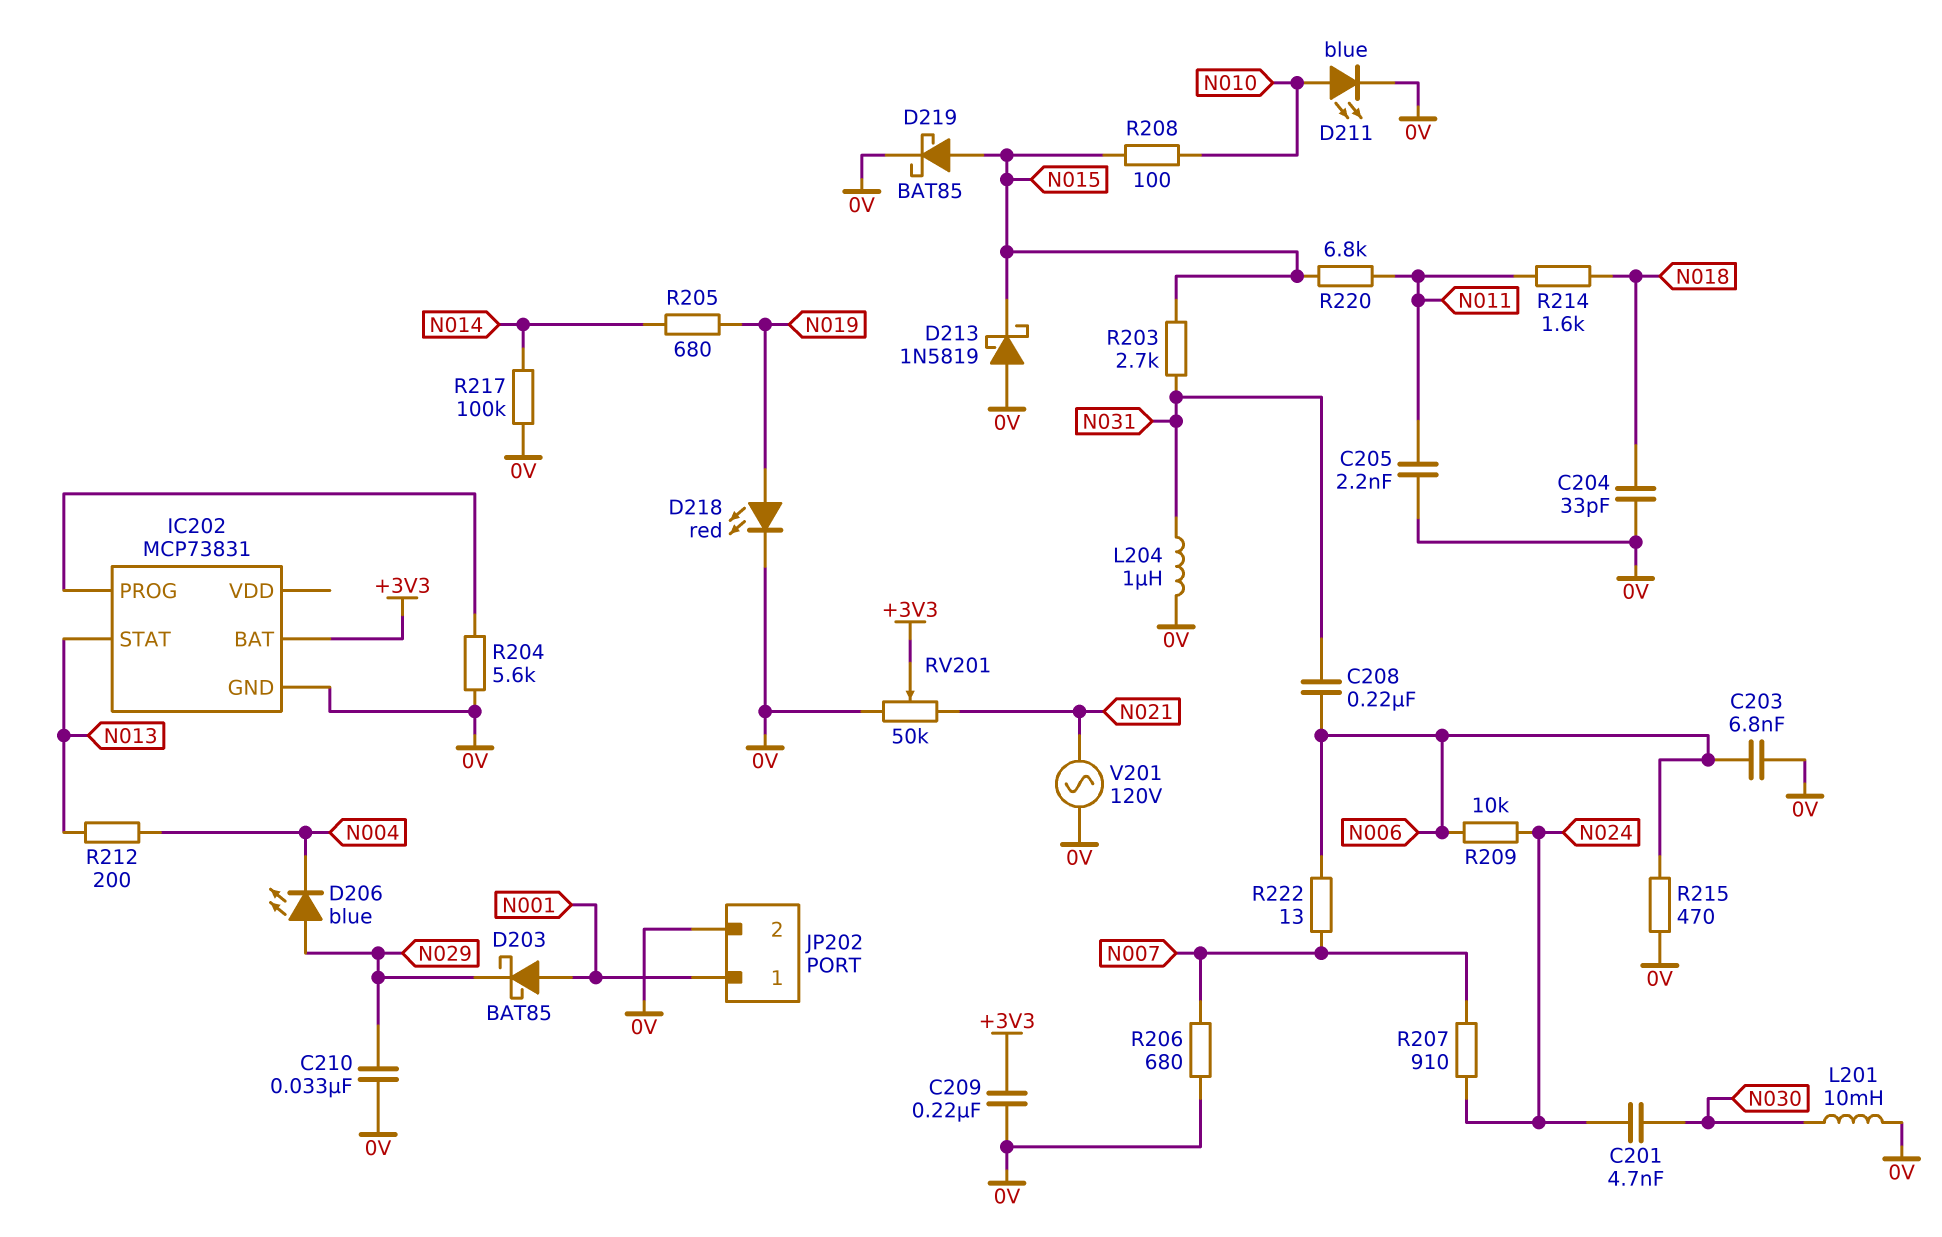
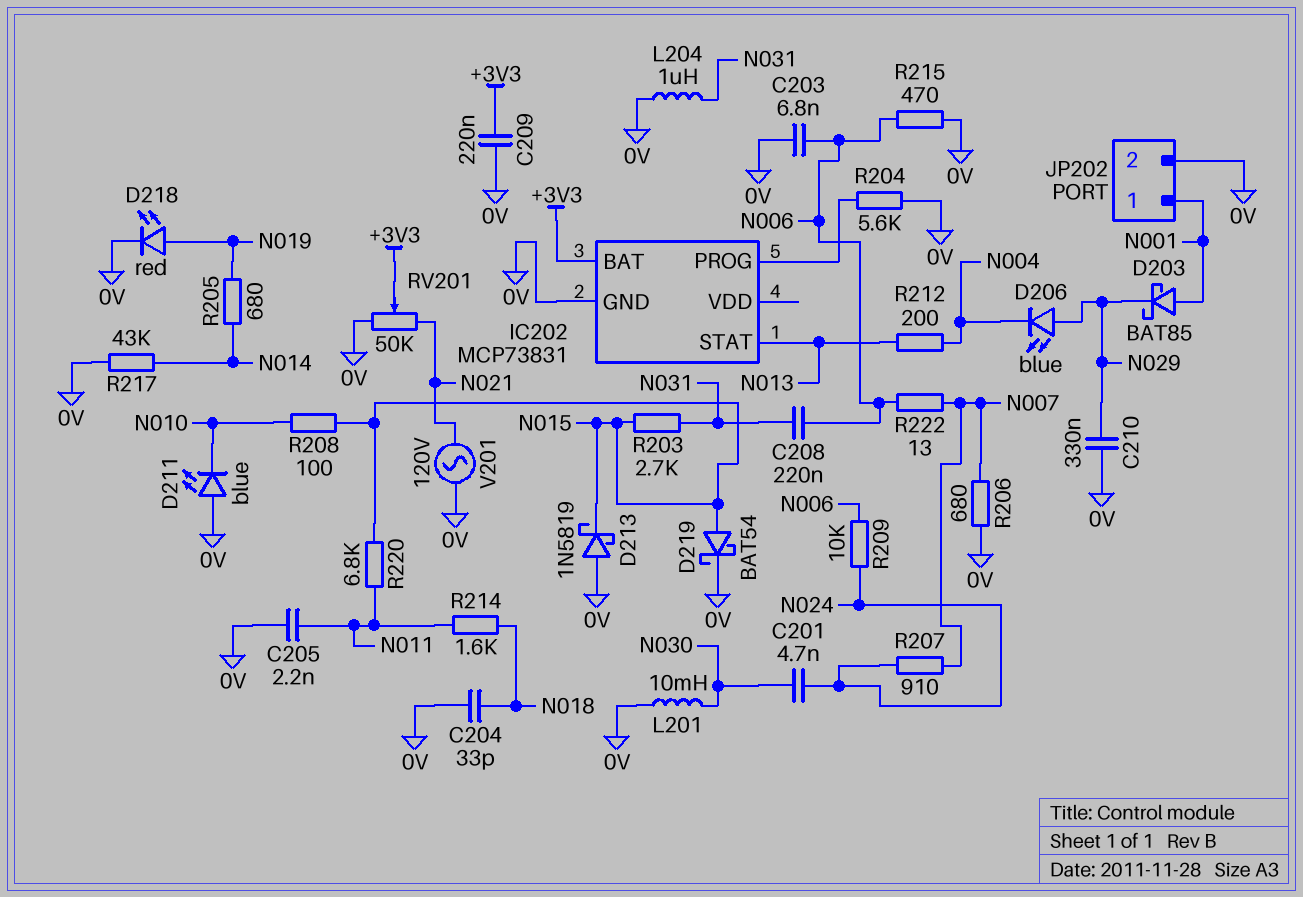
C210: 33nF (0V, N029) -> 330nF (0V, N029)
D211: LED blue (A N010, K 0V) -> LED blue (A 0V, K N010)
D219: schottky BAT85 (A N015, K 0V) -> schottky BAT54 (A N015, K 0V)
R217: 100k (0V, N014) -> 43k (0V, N014)

